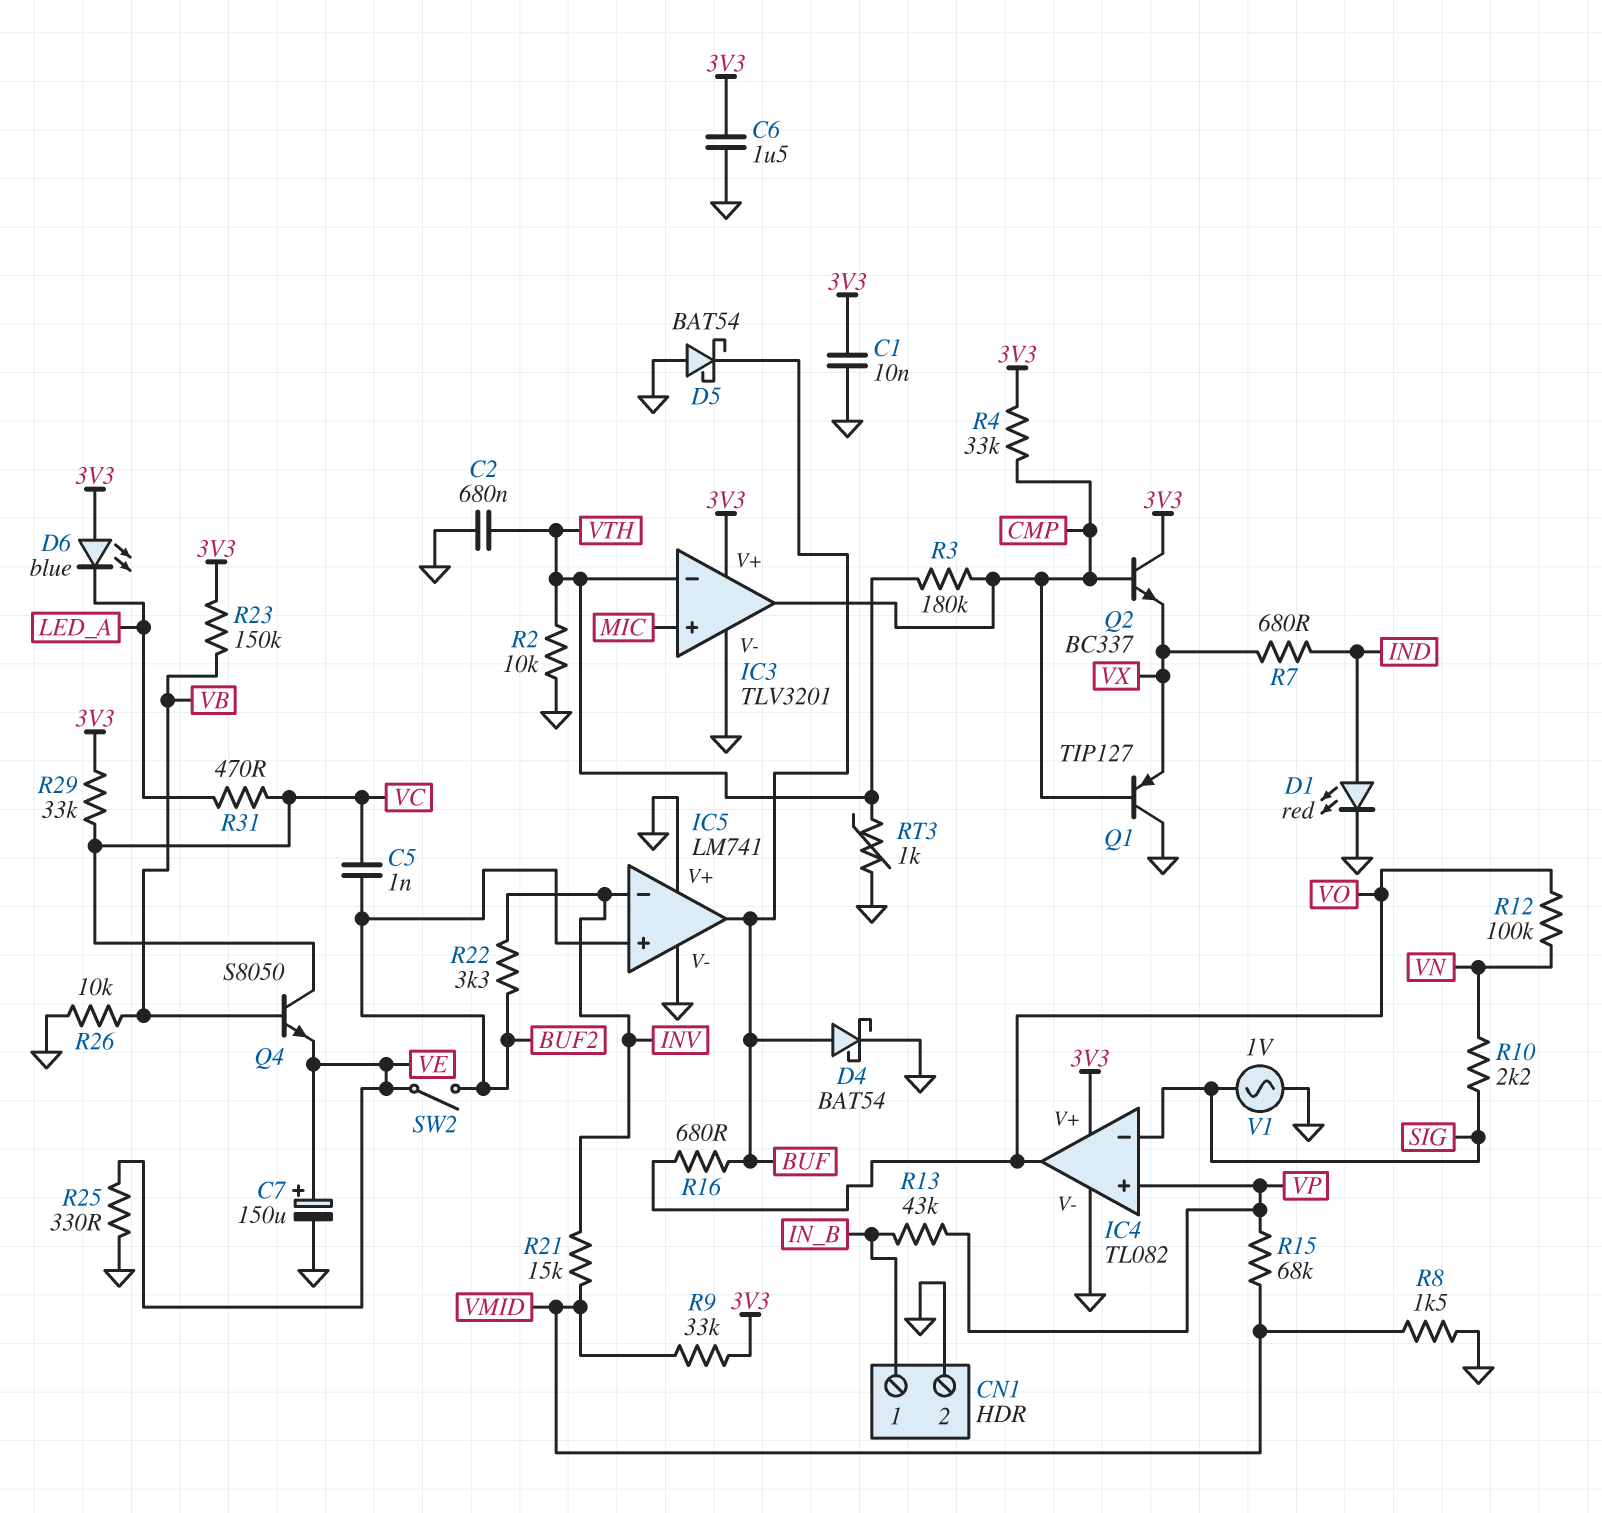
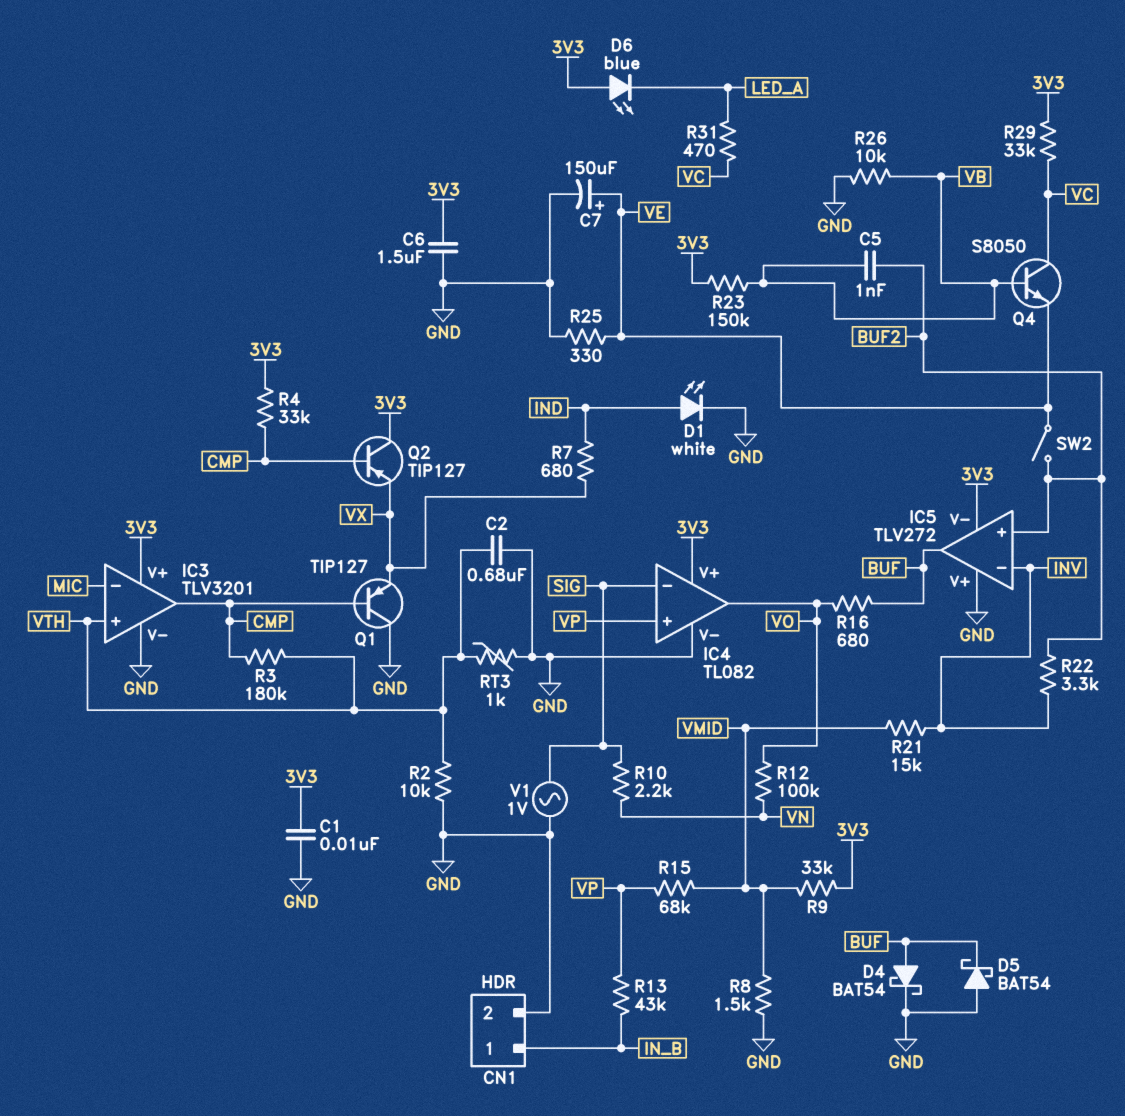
C5: 1nF (BUF2, VC) -> 1nF (BUF2, VB)
D1: LED red (A IND, K GND) -> LED white (A IND, K GND)
IC3 pin in+: MIC -> VTH
IC3 pin in-: VTH -> MIC
IC5: LM741 -> TLV272
IC5 pin V-: GND -> 3V3
Q2: NPN BC337 (B CMP, C 3V3, E VX) -> PNP TIP127 (B CMP, C 3V3, E VX)

